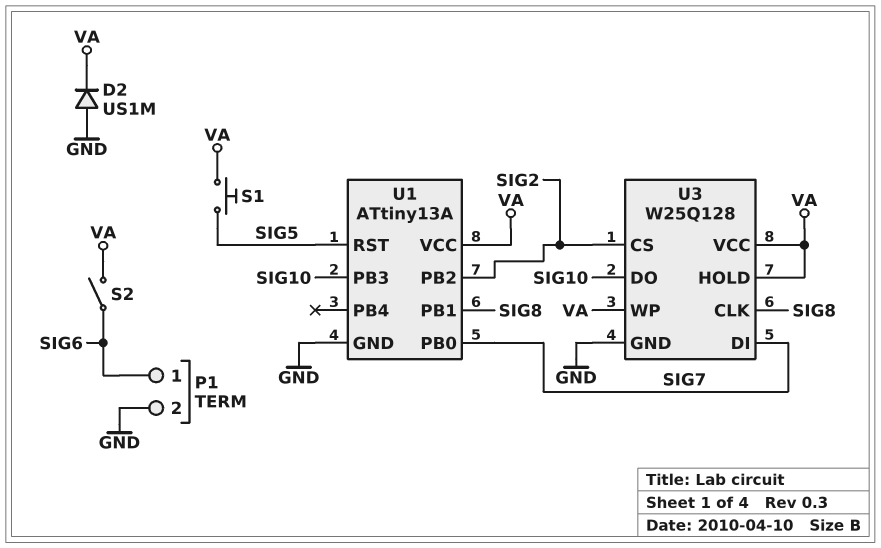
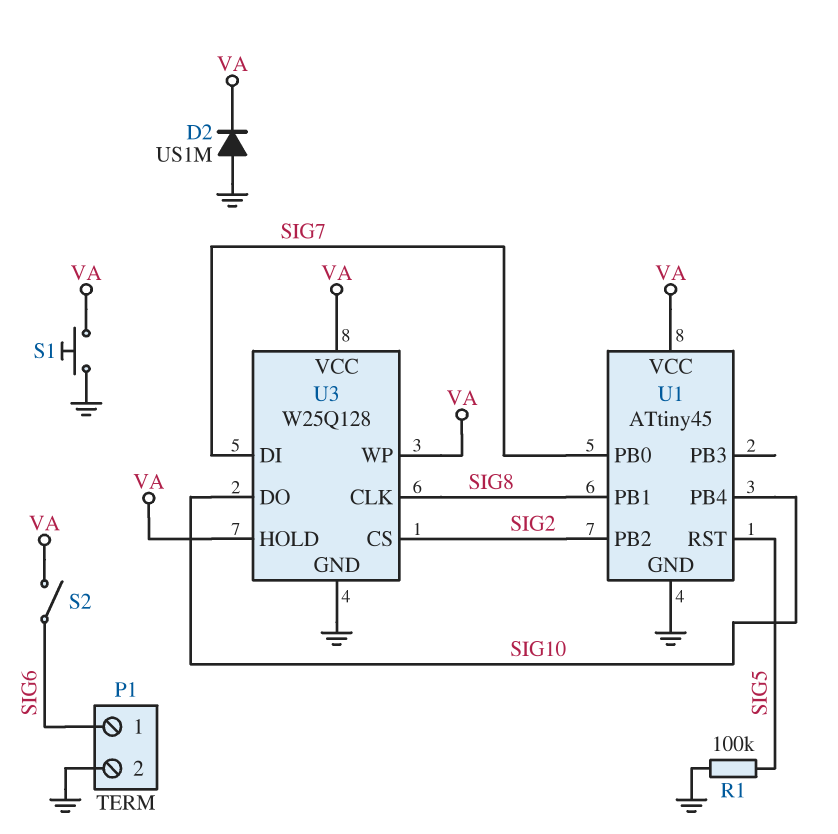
R1: none -> 100k (GND, SIG5)
S1: button (SIG5, VA) -> button (GND, VA)
U1: ATtiny13A -> ATtiny45
U1 pin PB3: SIG10 -> none
U1 pin PB4: none -> SIG10

